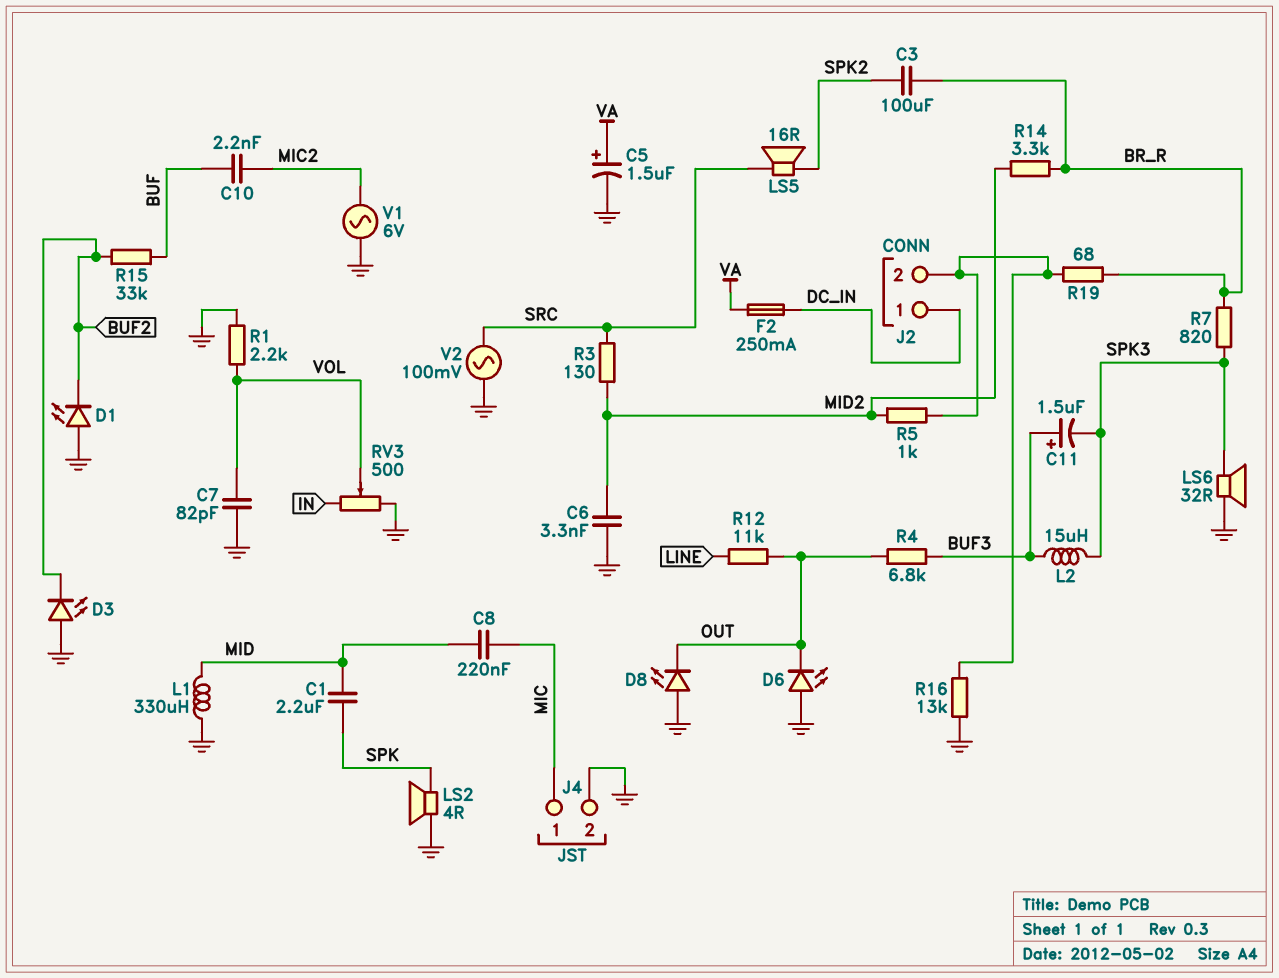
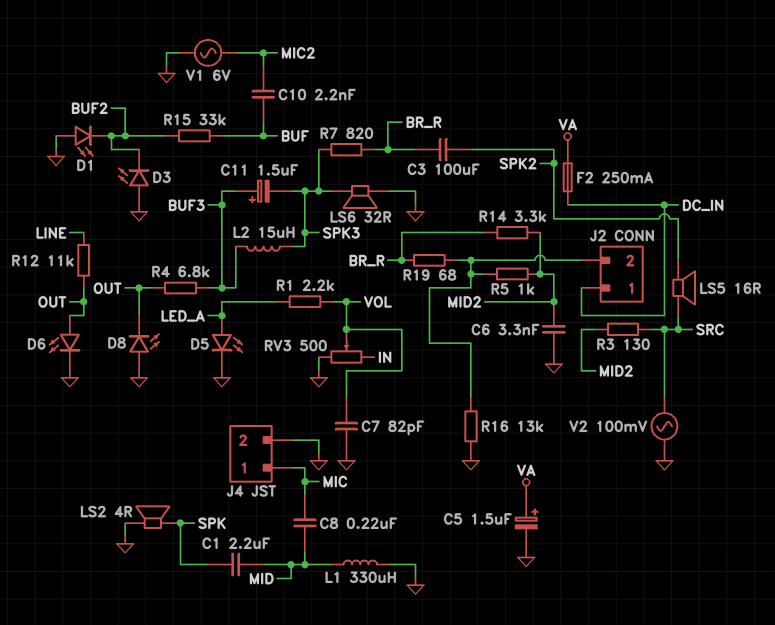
D5: none -> LED (A LED_A, K GND)
D6: LED (A GND, K OUT) -> LED (A OUT, K GND)
R1: 2.2k (GND, VOL) -> 2.2k (LED_A, VOL)

